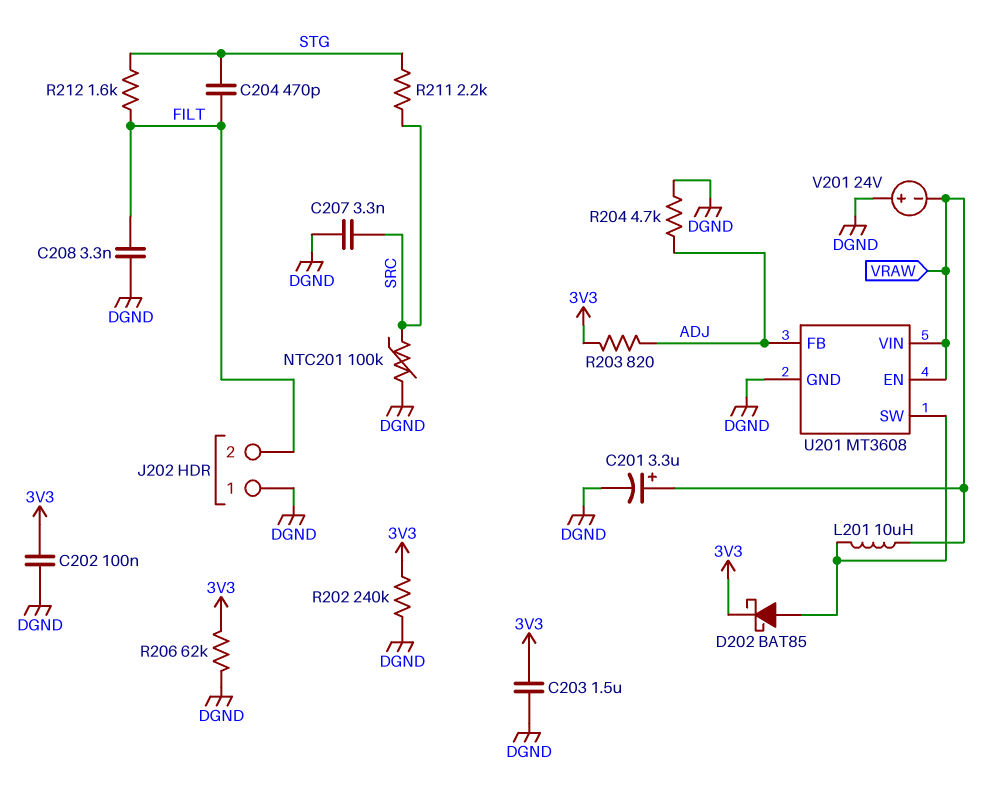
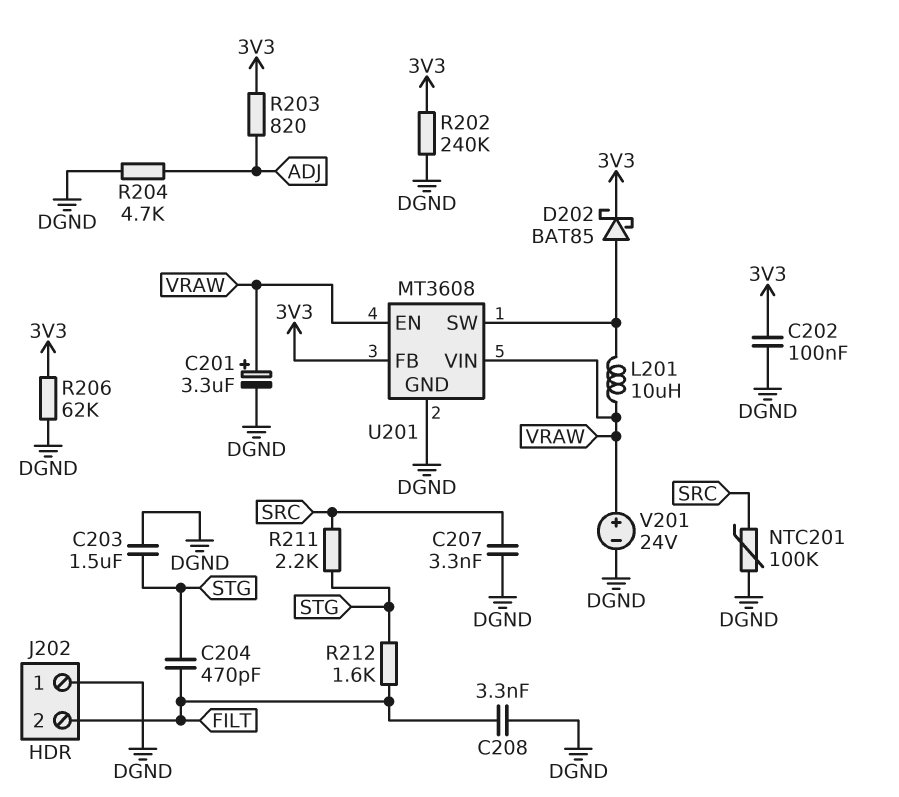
C203: 1.5uF (3V3, DGND) -> 1.5uF (DGND, STG)
U201 pin FB: ADJ -> 3V3
V201: 24V (plus DGND, minus VRAW) -> 24V (plus VRAW, minus DGND)

